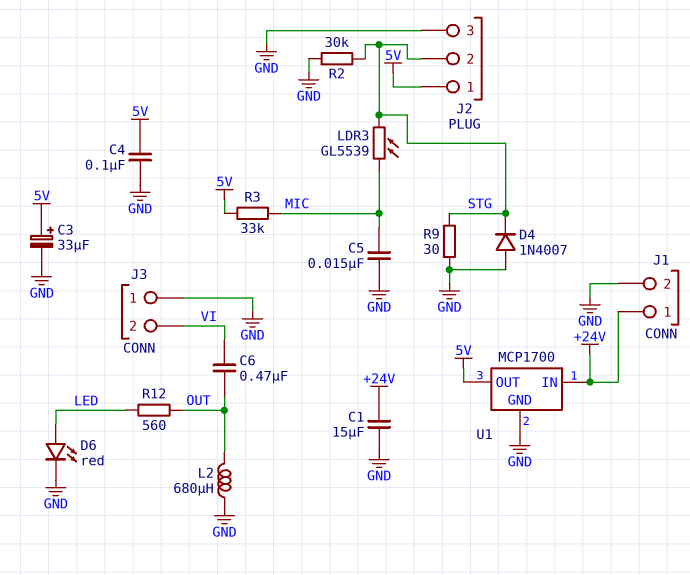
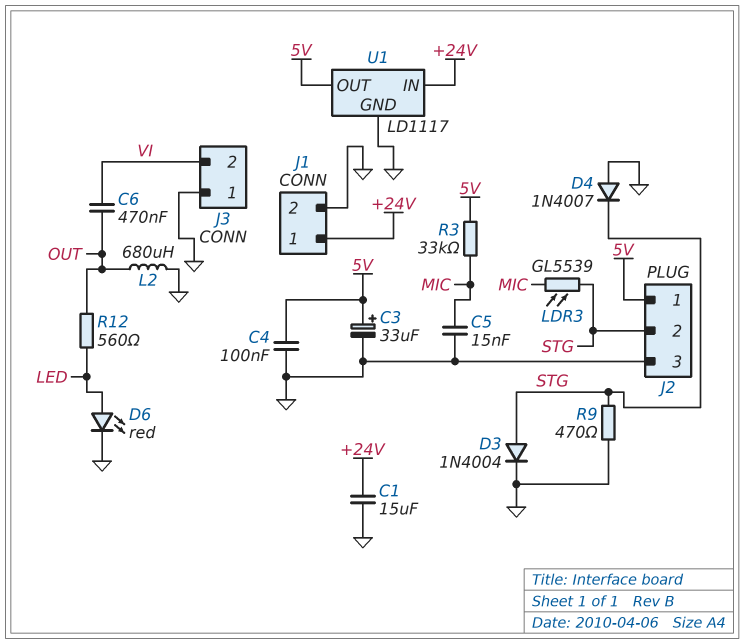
D3: none -> diode 1N4004 (A STG, K GND)
R2: 30k (GND, STG) -> none
R9: 30 (GND, STG) -> 470 (GND, STG)
U1: MCP1700 -> LD1117

